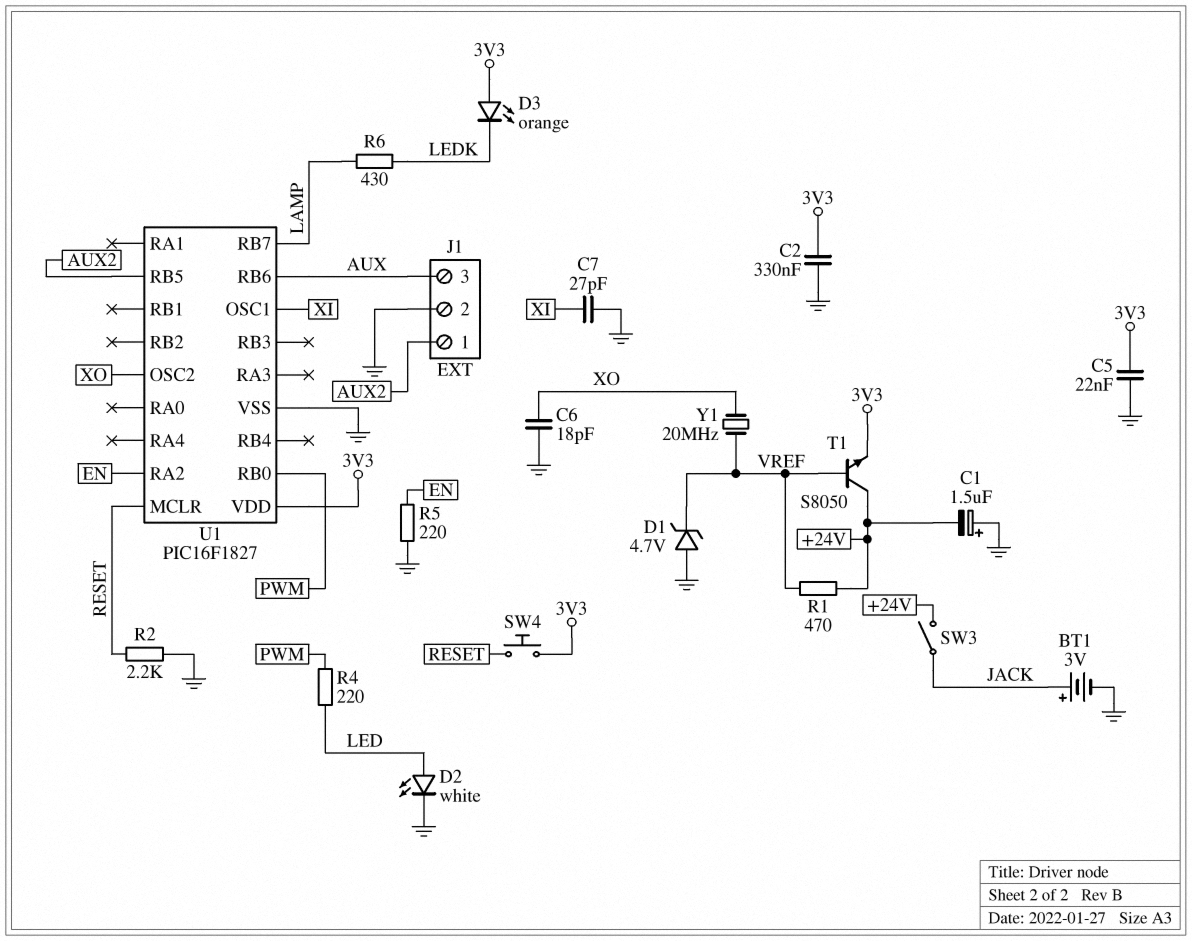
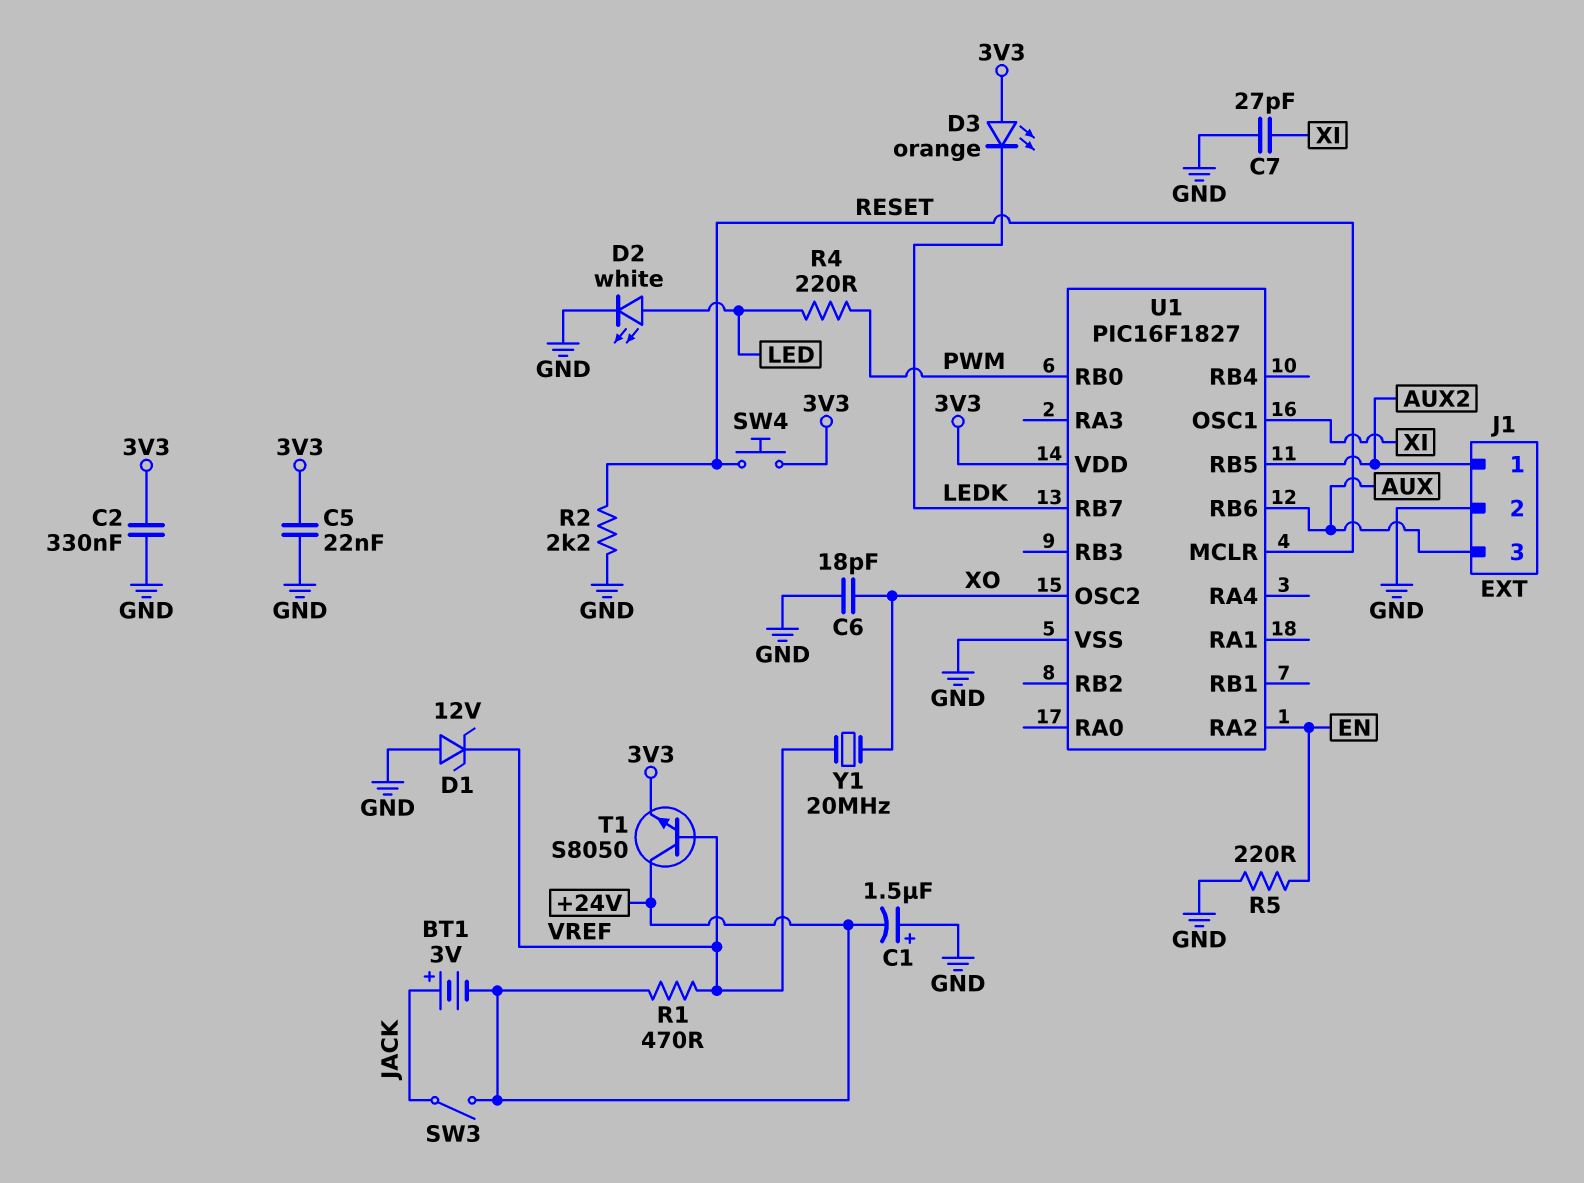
BT1: 3V (plus JACK, minus GND) -> 3V (plus JACK, minus +24V)
D1: zener 4.7V (A GND, K VREF) -> zener 12V (A GND, K VREF)
R6: 430 (LAMP, LEDK) -> none
U1 pin RB7: LAMP -> LEDK

